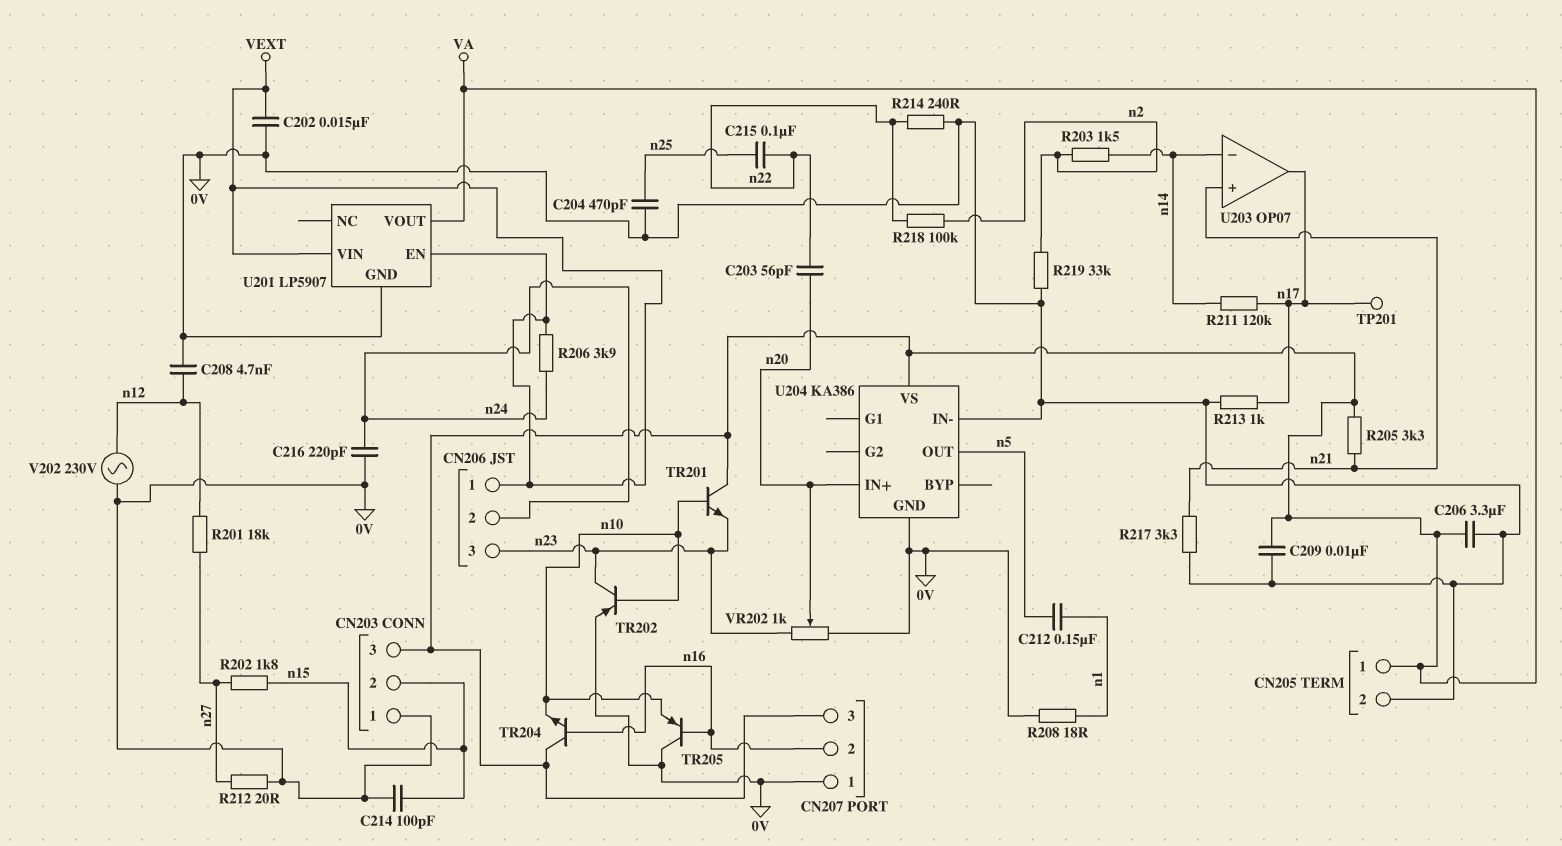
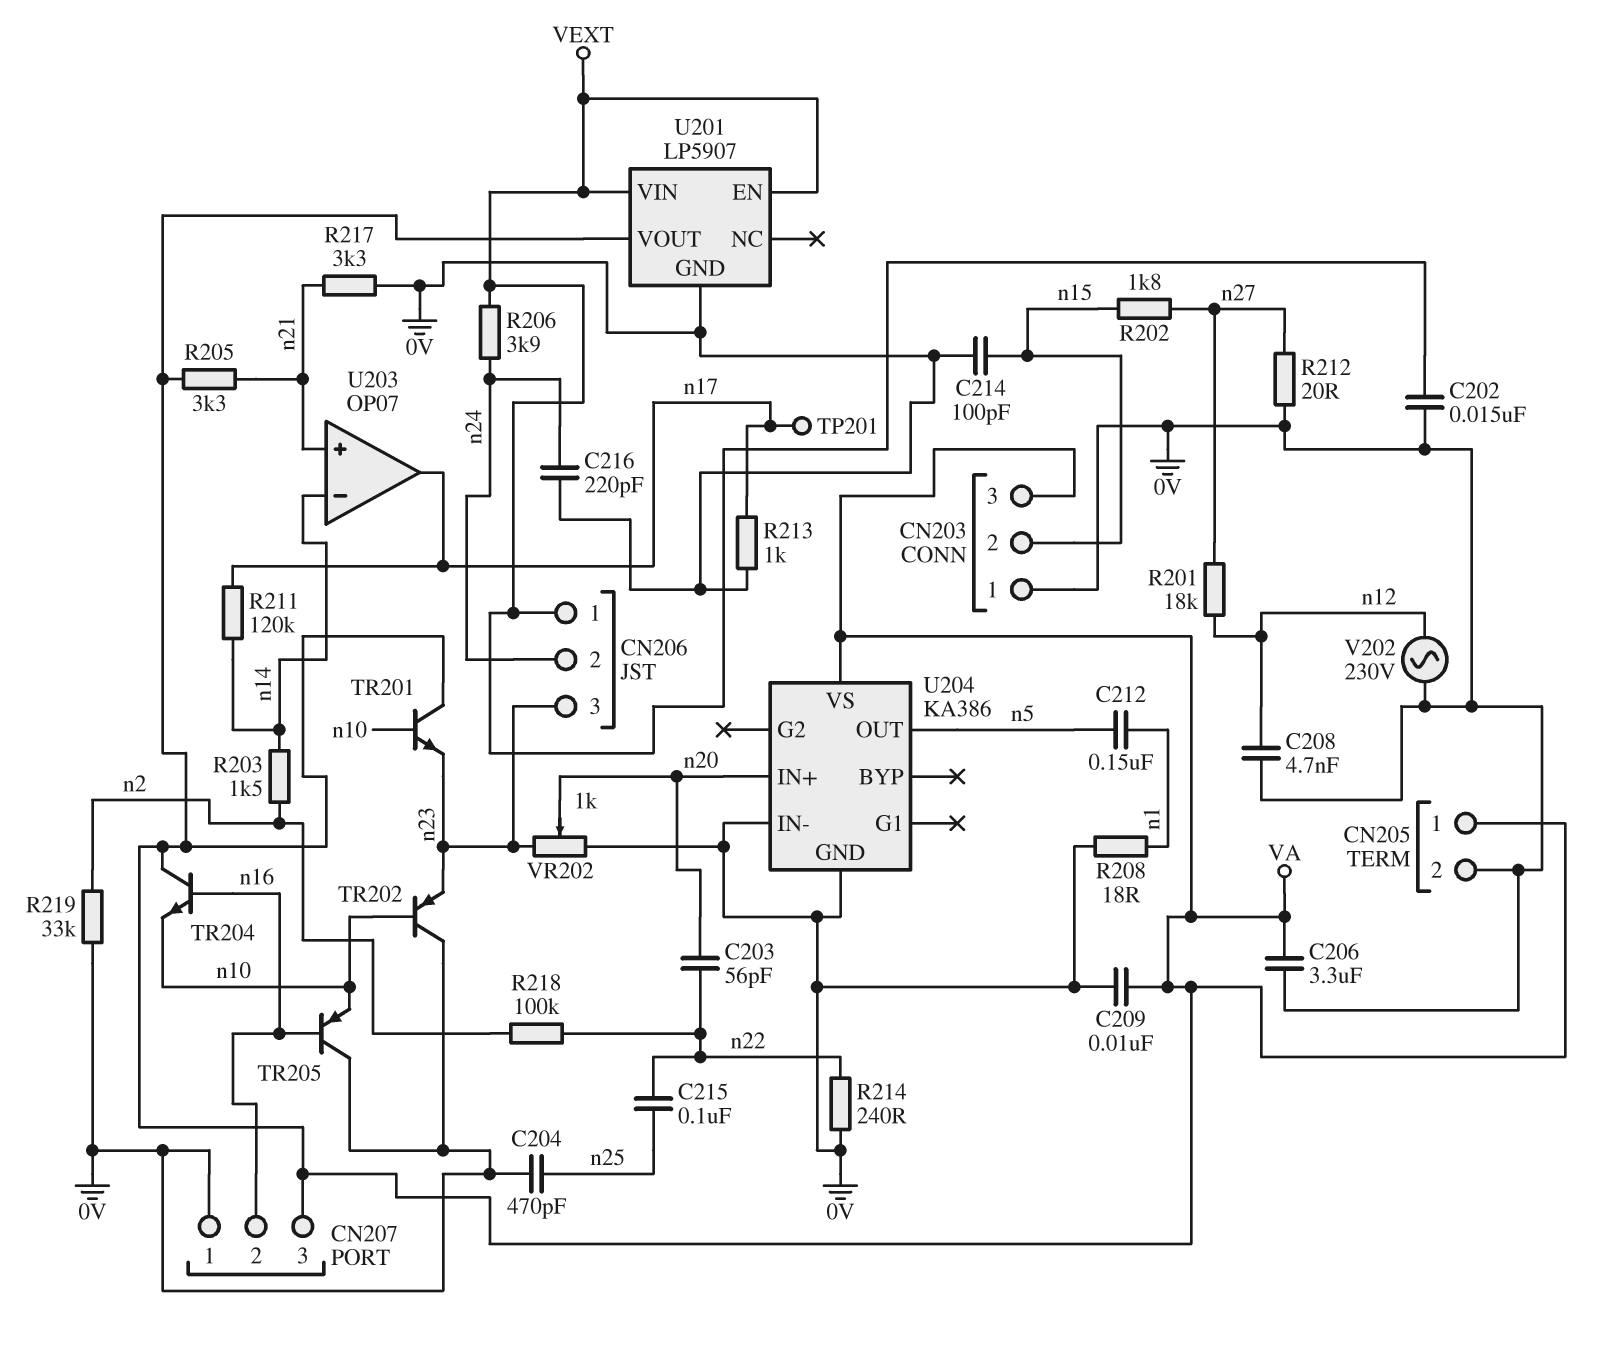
TR202: PNP (B n10, C n23, E 0V) -> PNP (B n10, C 0V, E n23)

